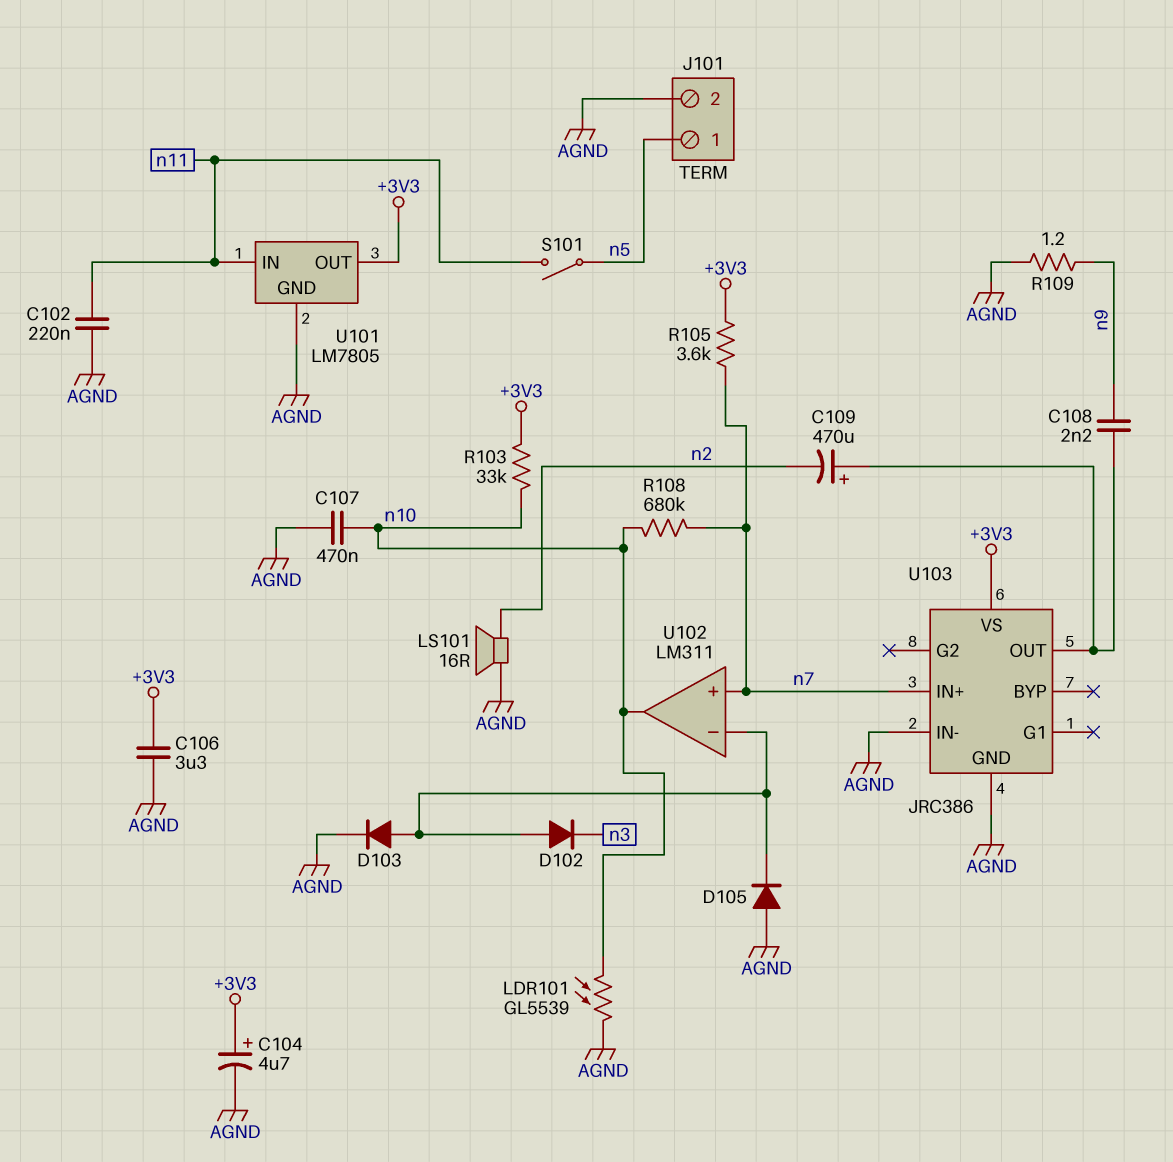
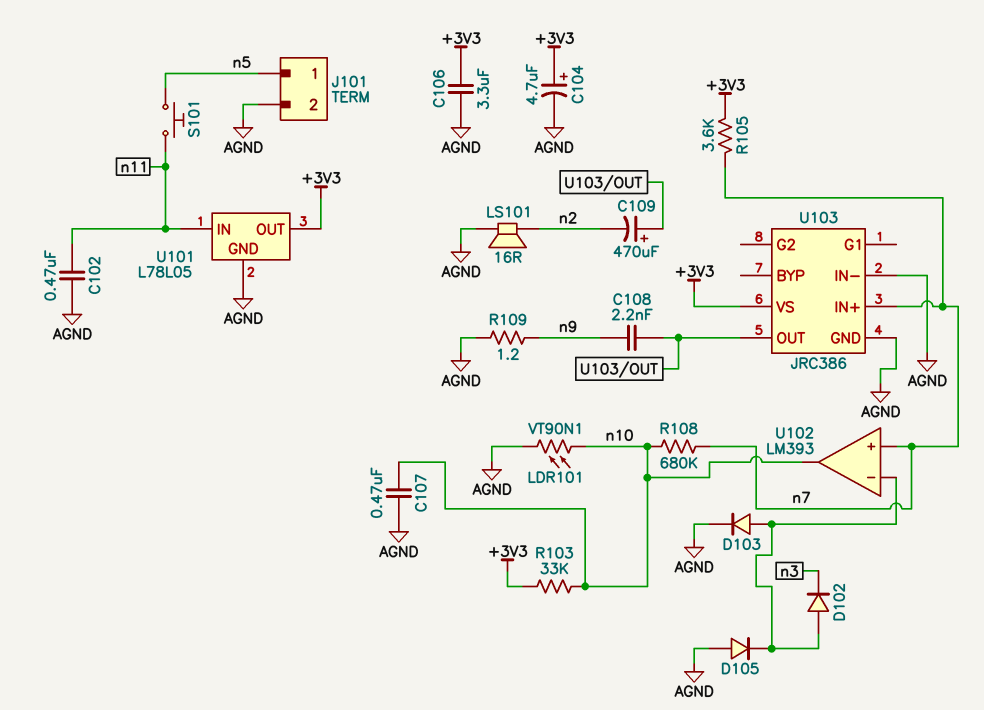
C102: 220nF (AGND, n11) -> 470nF (AGND, n11)
LDR101: GL5539 (AGND, n10) -> VT90N1 (AGND, n10)
S101: switch (n5, n11) -> button (n5, n11)
U101: LM7805 -> L78L05
U102: LM311 -> LM393

